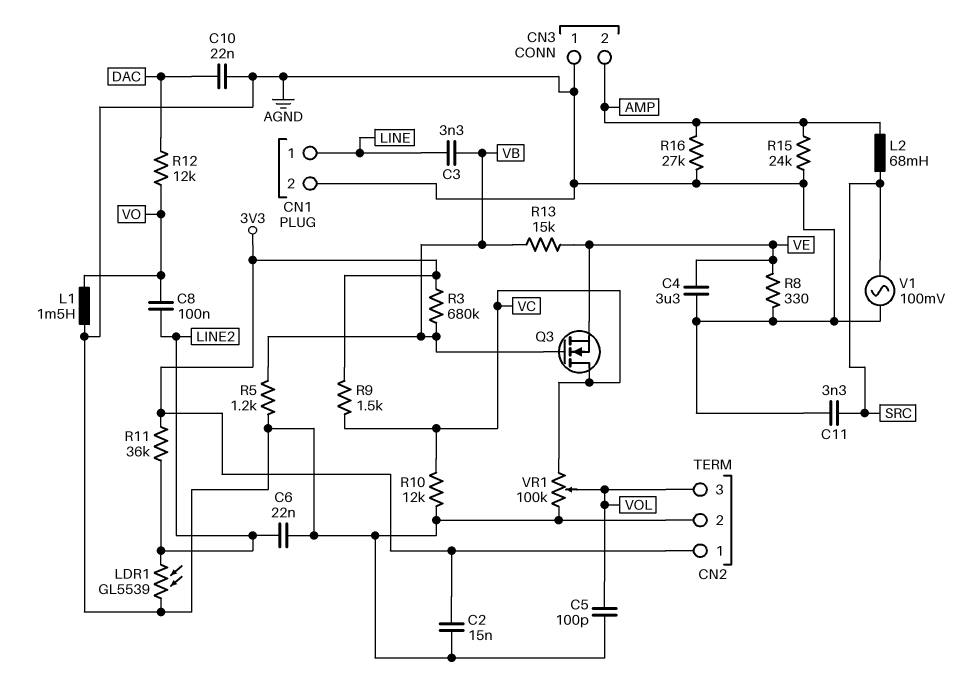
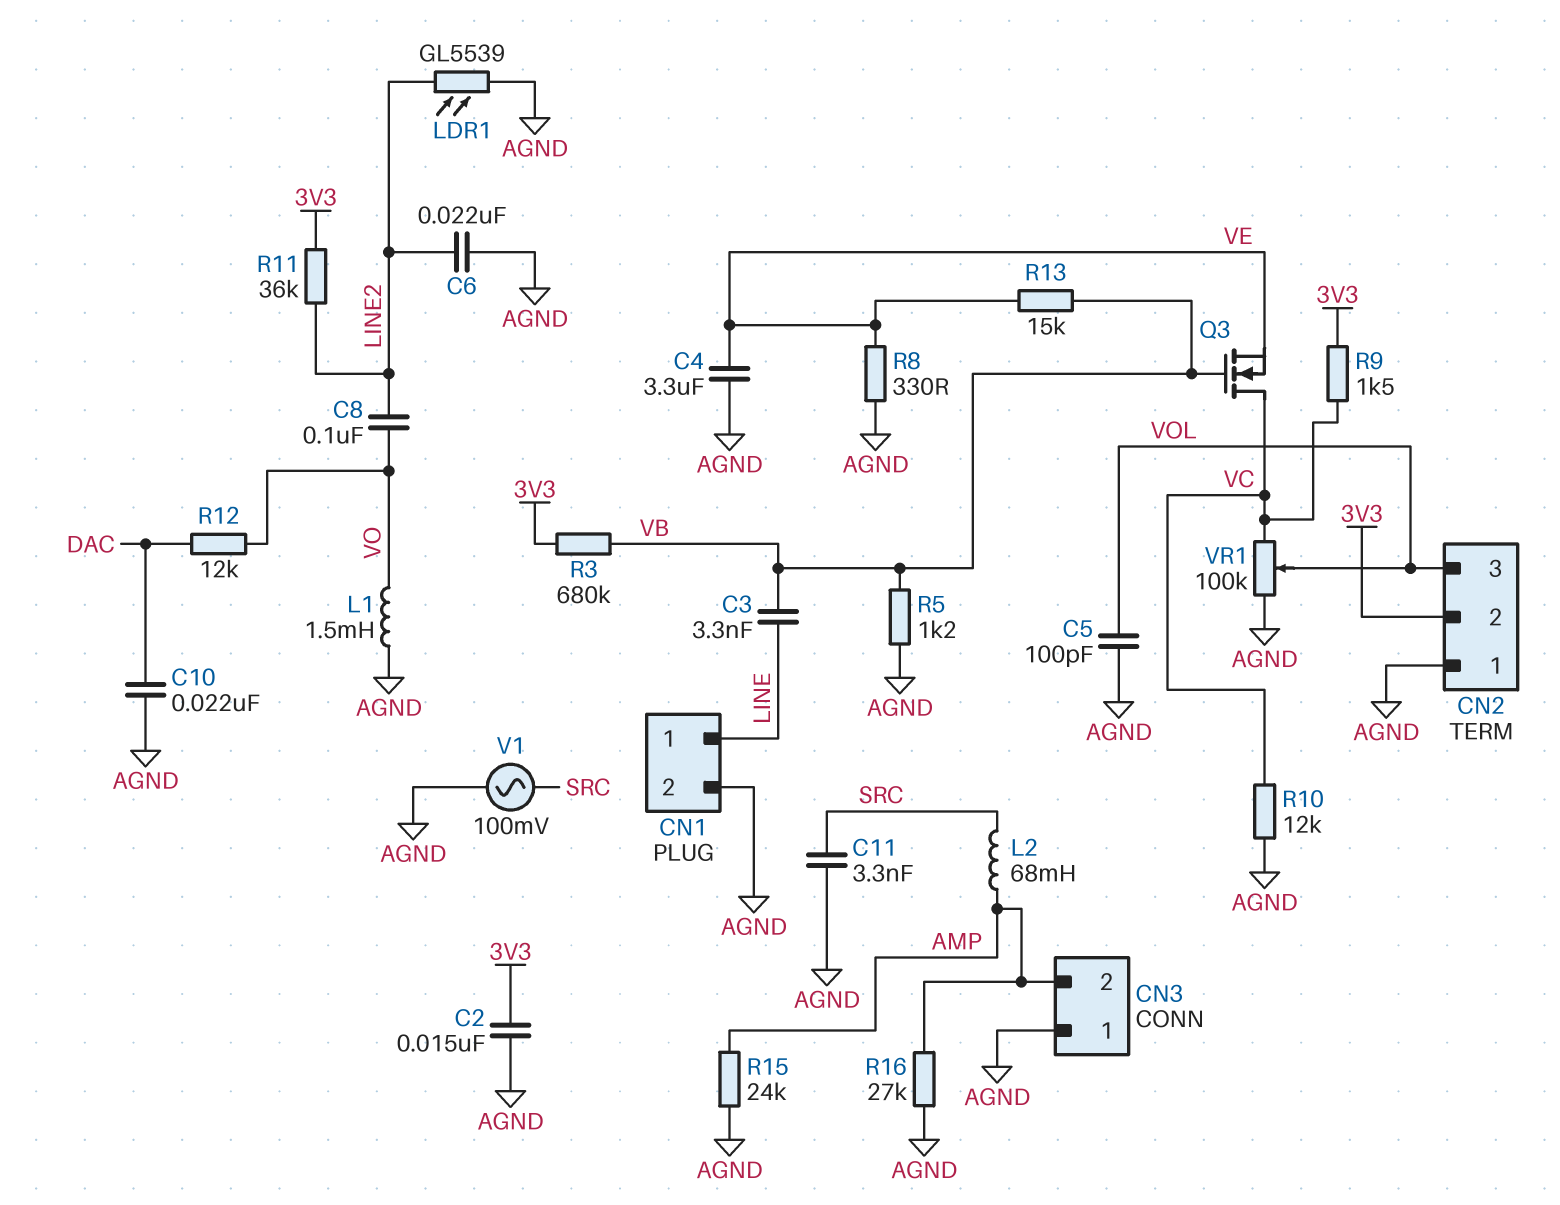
CN2 pin 1: 3V3 -> AGND
CN2 pin 2: AGND -> 3V3

